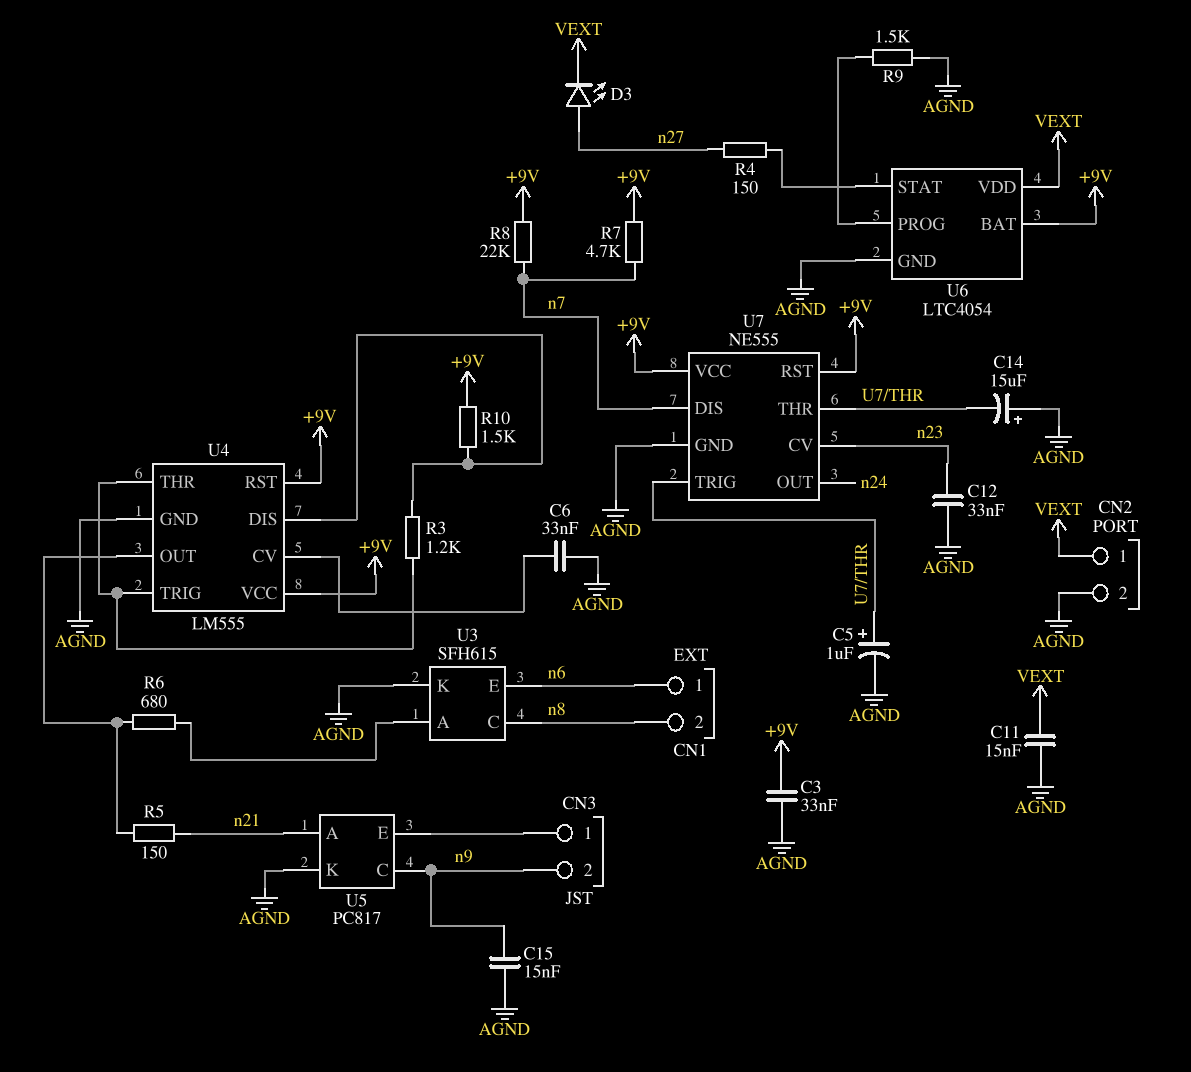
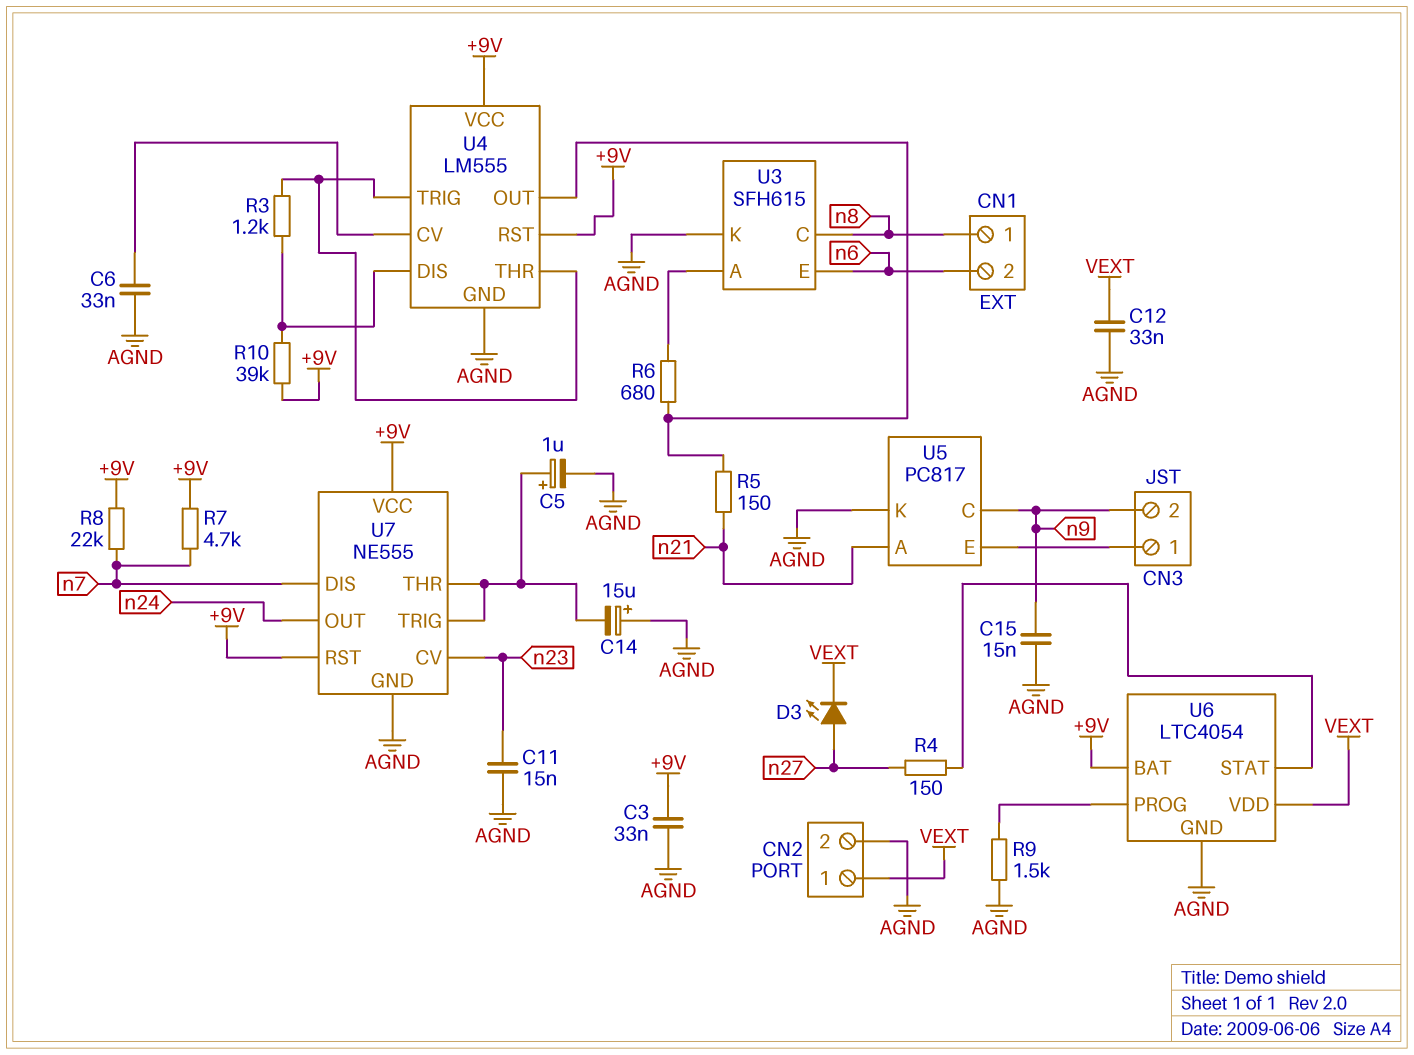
C11: 15nF (AGND, VEXT) -> 15nF (AGND, n23)
C12: 33nF (AGND, n23) -> 33nF (AGND, VEXT)
CN1 pin 1: n6 -> n8
CN1 pin 2: n8 -> n6
R10: 1.5k (+9V, U4/DIS) -> 39k (+9V, U4/DIS)

